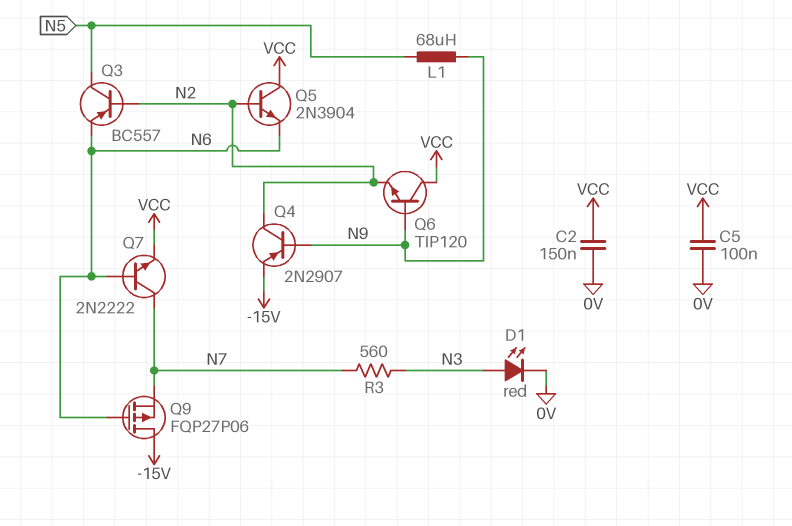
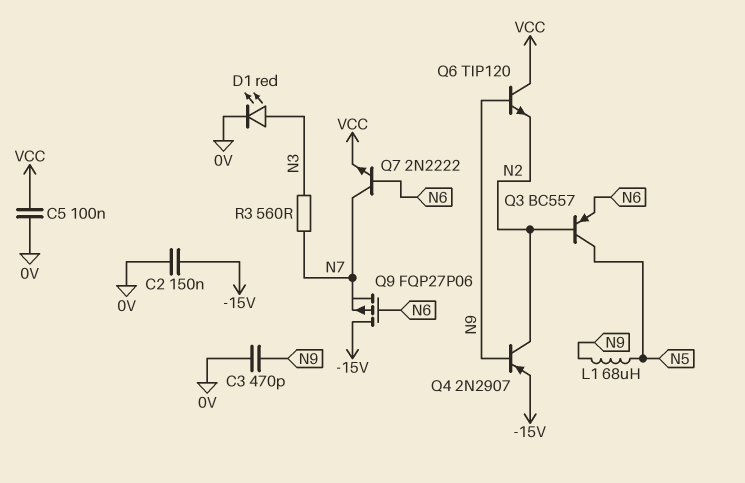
C2: 150nF (0V, VCC) -> 150nF (-15V, 0V)
C3: none -> 470pF (0V, N9)
Q5: NPN 2N3904 (B N2, C VCC, E N6) -> none

